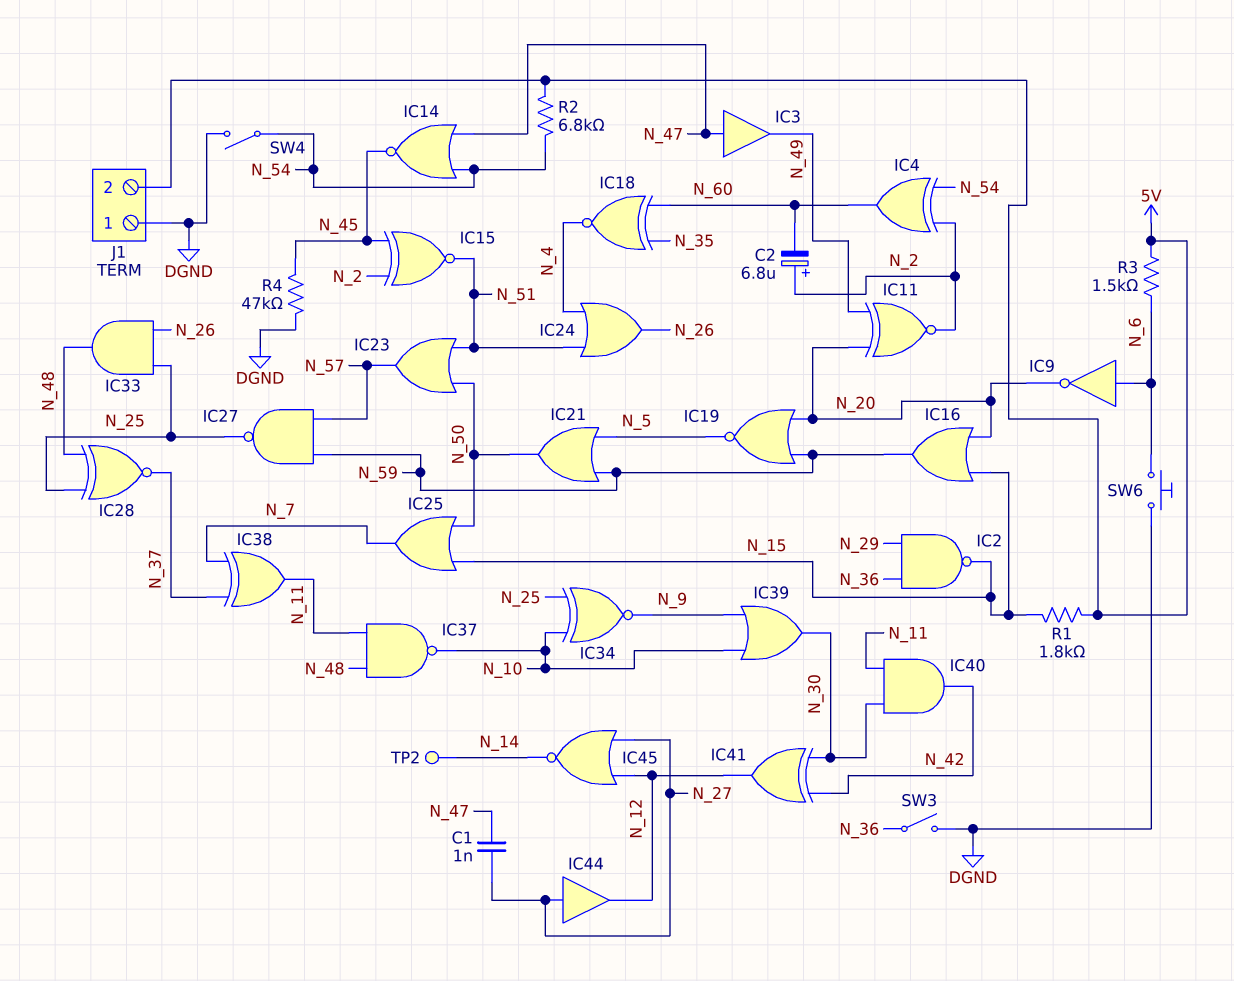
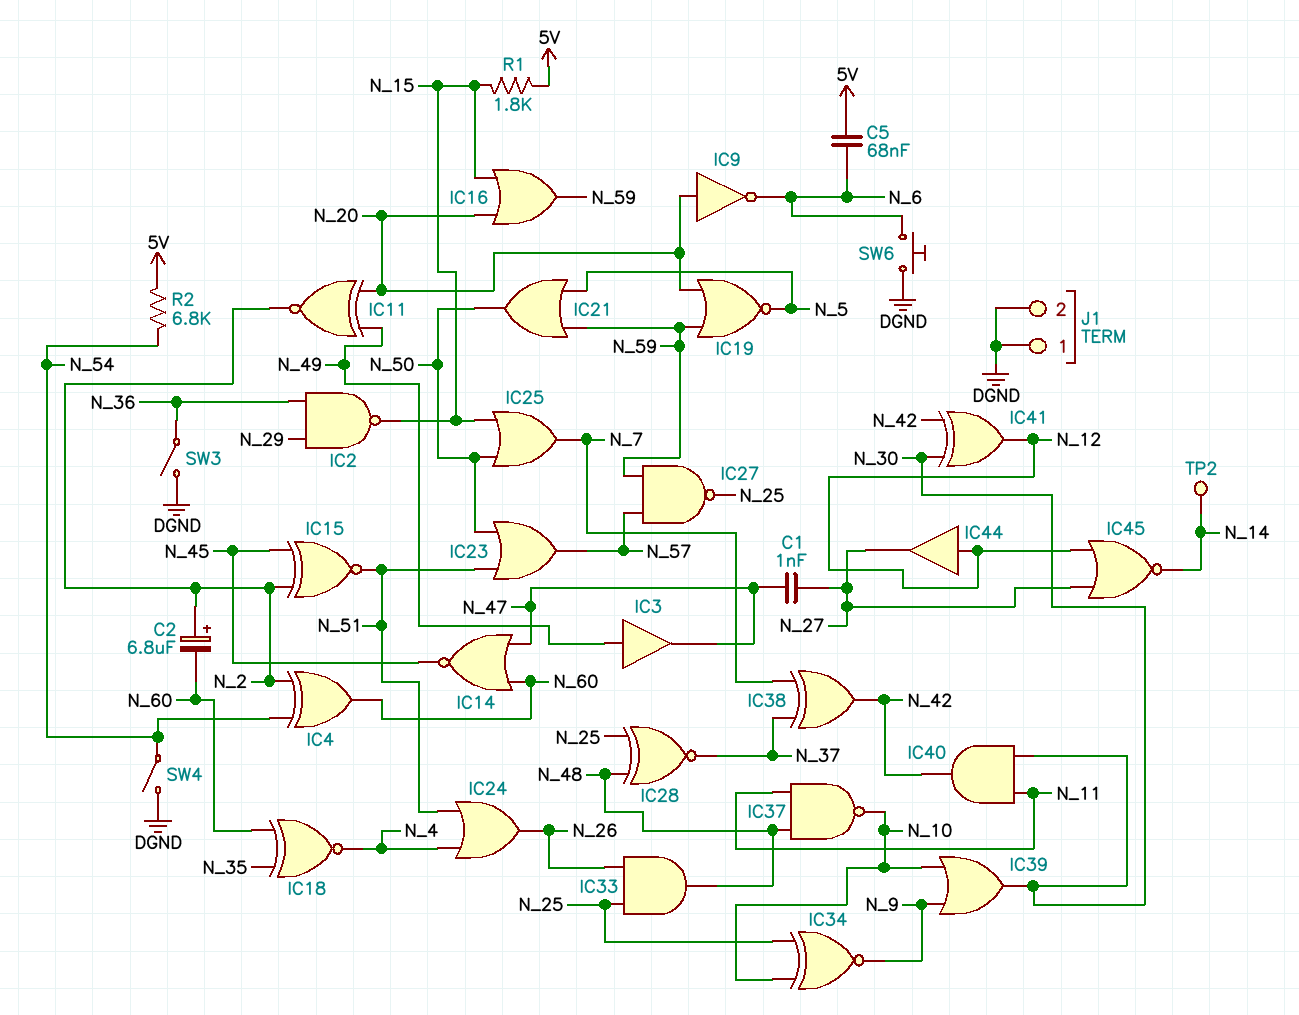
C5: none -> 68nF (5V, N_6)
IC3: buffer (in N_47, out N_49) -> buffer (in N_49, out N_47)
IC9: NOT (in N_6, out N_20) -> NOT (in N_20, out N_6)
IC14: NOR (in N_47, in N_54, out N_45) -> NOR (in N_47, in N_60, out N_45)
IC38: XOR (in N_7, in N_37, out N_11) -> XOR (in N_7, in N_37, out N_42)
IC44: buffer (in N_27, out N_12) -> buffer (in N_12, out N_27)
J1 pin 2: 5V -> DGND
R3: 1.5k (5V, N_6) -> none
R4: 47k (DGND, N_45) -> none

